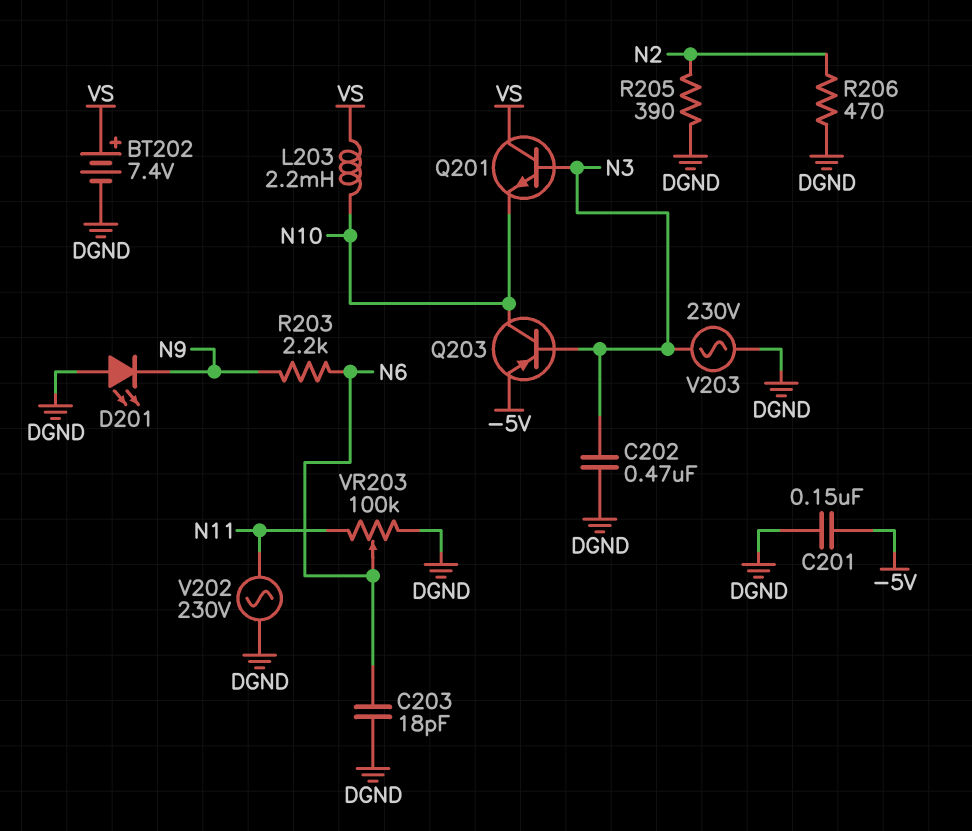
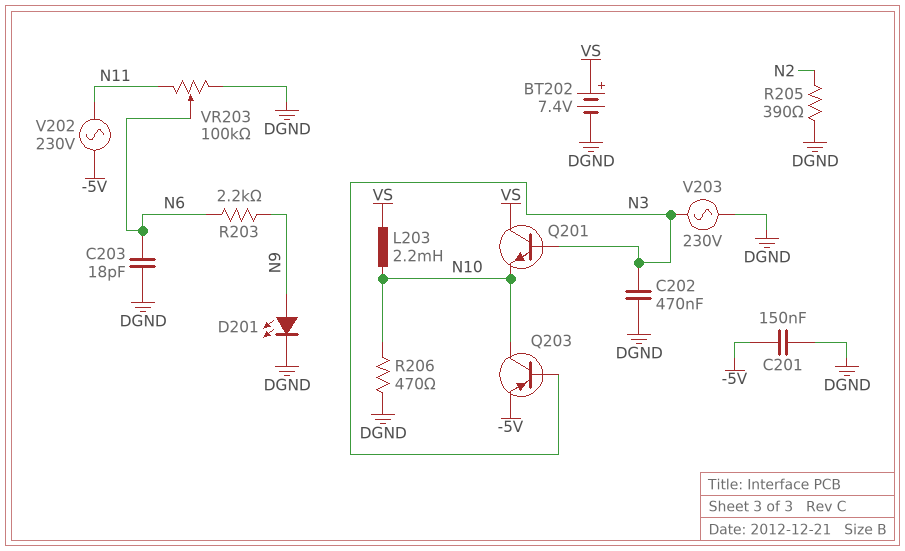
D201: LED (A DGND, K N9) -> LED (A N9, K DGND)
R206: 470 (DGND, N2) -> 470 (DGND, N10)
V202: AC 230V (DGND, N11) -> AC 230V (-5V, N11)

